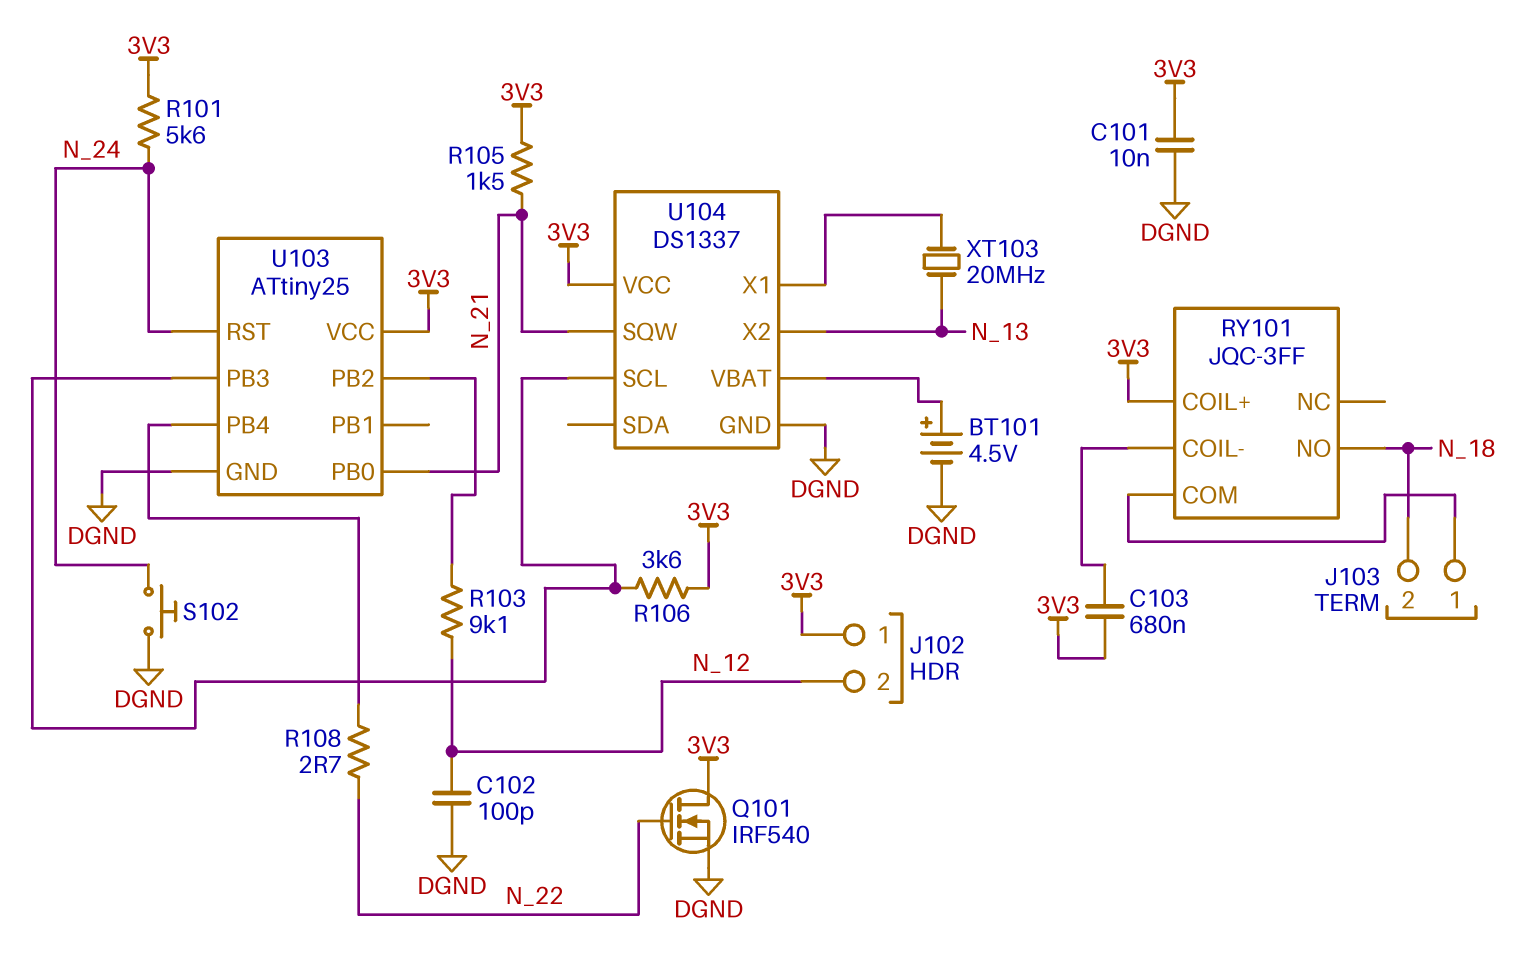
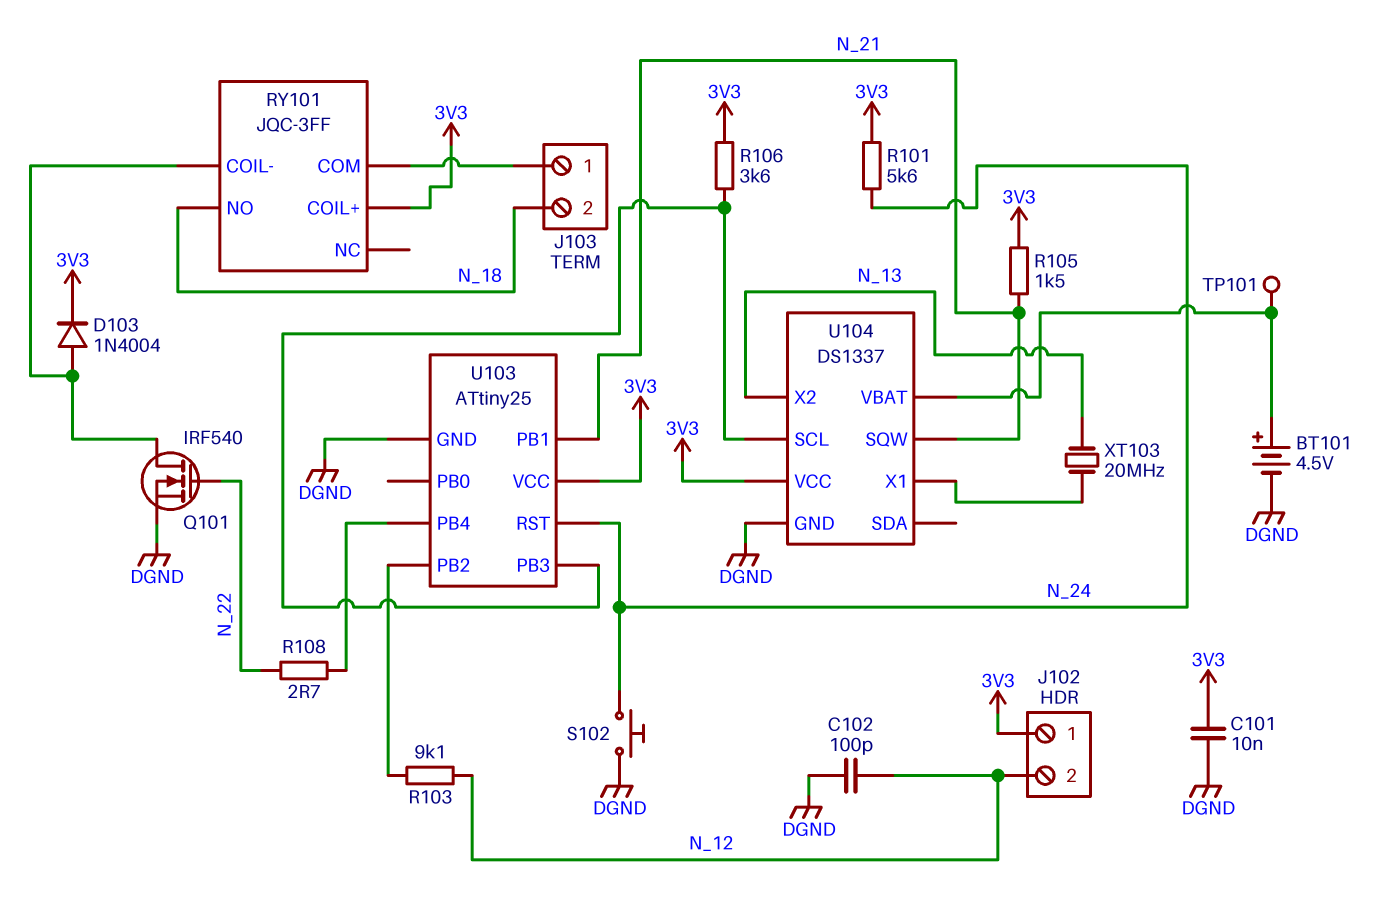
C103: 680nF (3V3, RY101/COIL-) -> none
D103: none -> diode 1N4004 (A RY101/COIL-, K 3V3)
Q101: NMOS IRF540 (G N_22, D 3V3, S DGND) -> NMOS IRF540 (G N_22, D RY101/COIL-, S DGND)
TP101: none -> test point (U104/VBAT)
U103 pin PB0: N_21 -> none
U103 pin PB1: none -> N_21

